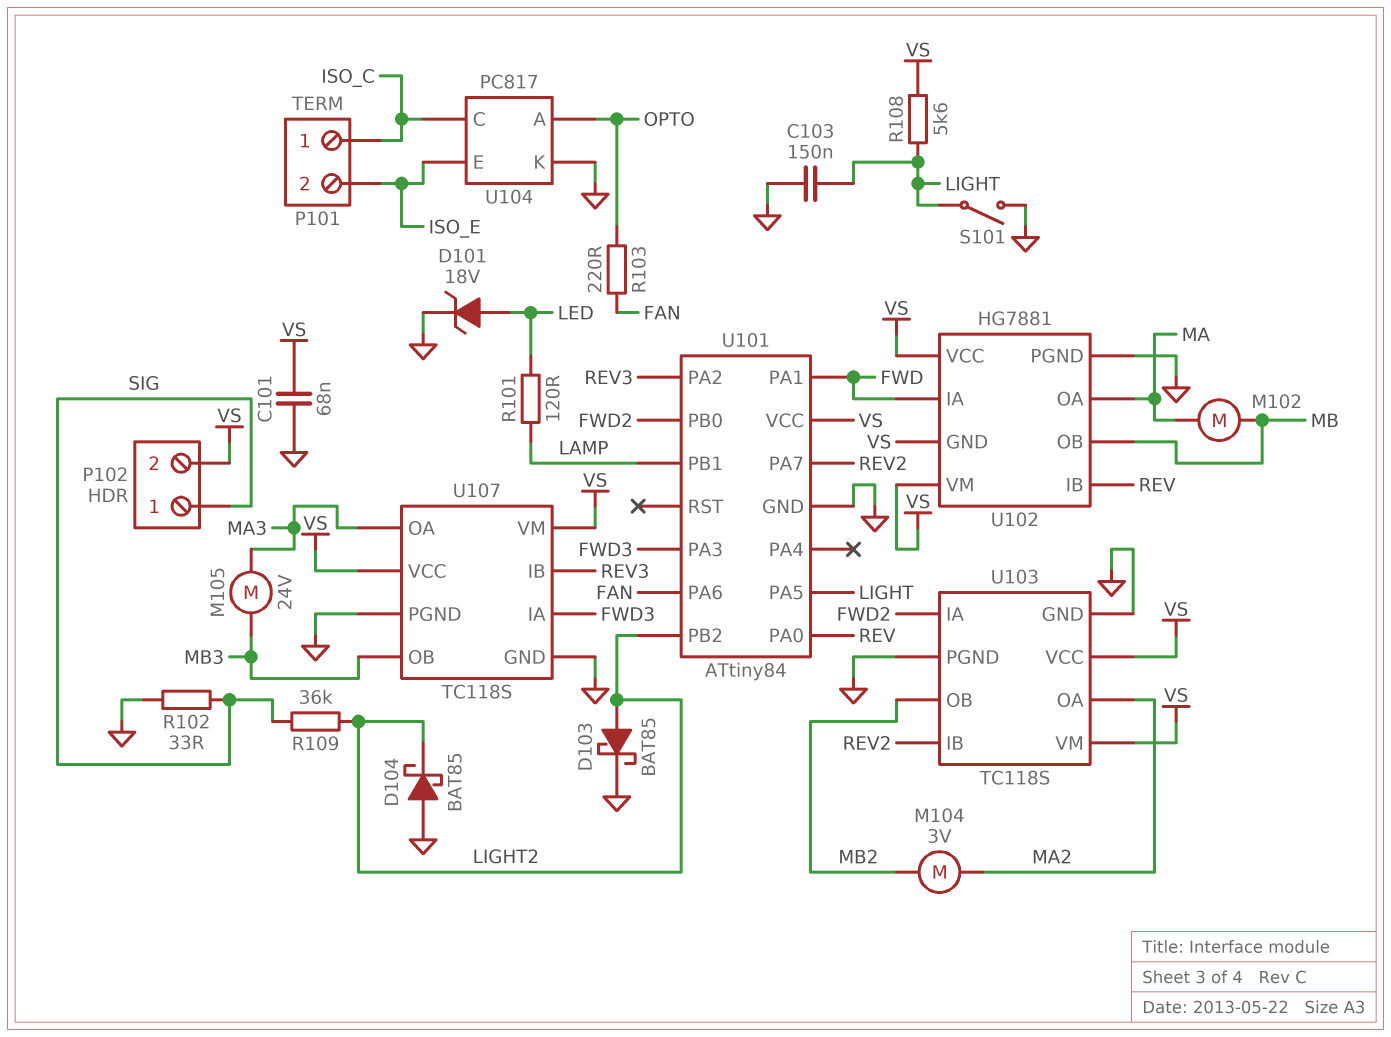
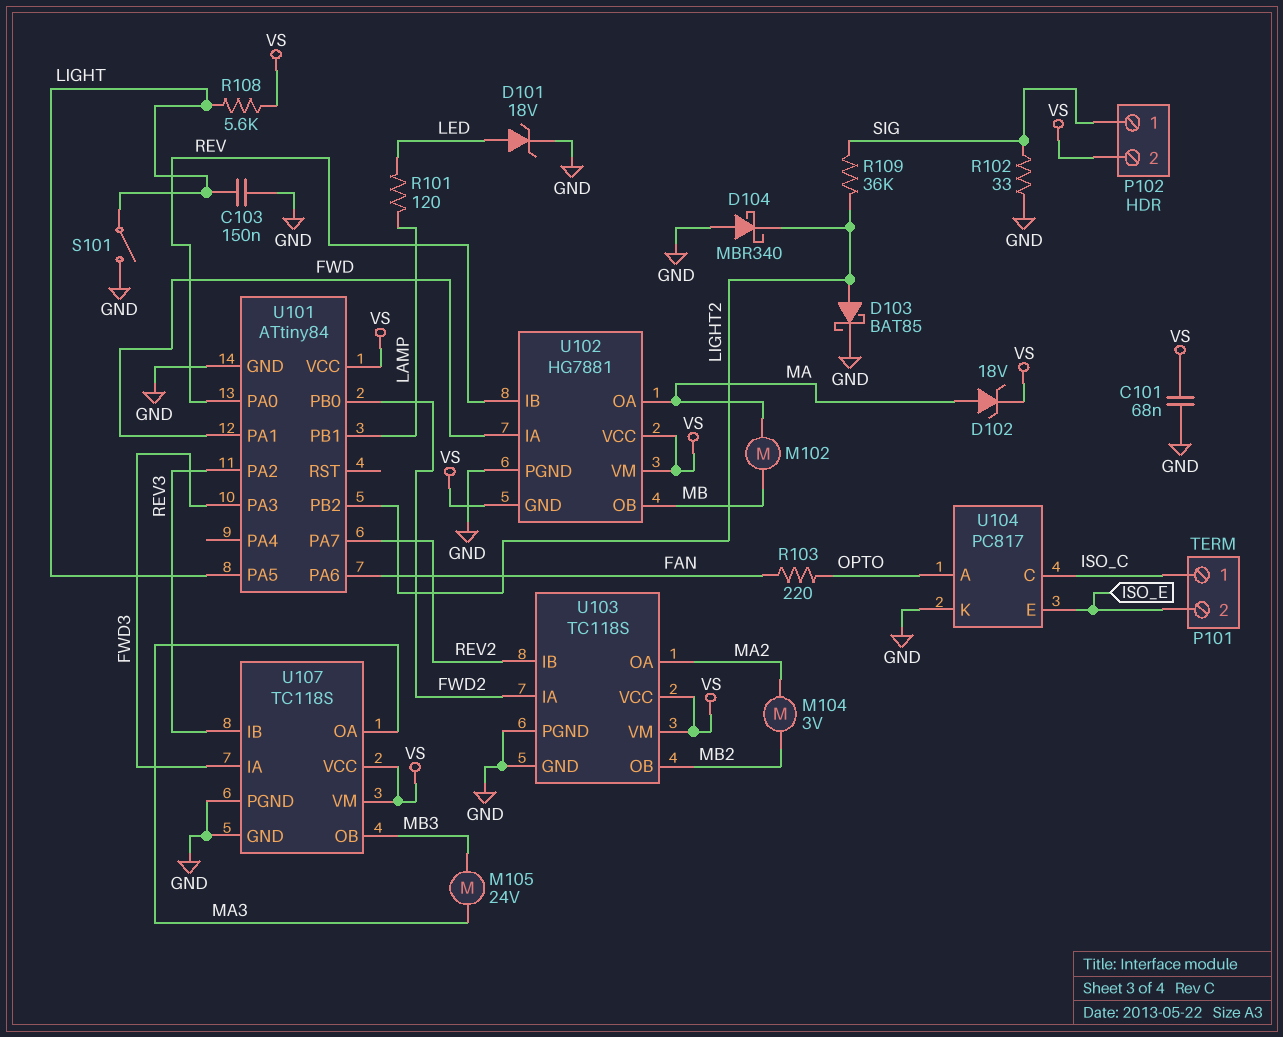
D102: none -> zener 18V (A MA, K VS)
D104: schottky BAT85 (A GND, K LIGHT2) -> schottky MBR340 (A GND, K LIGHT2)

